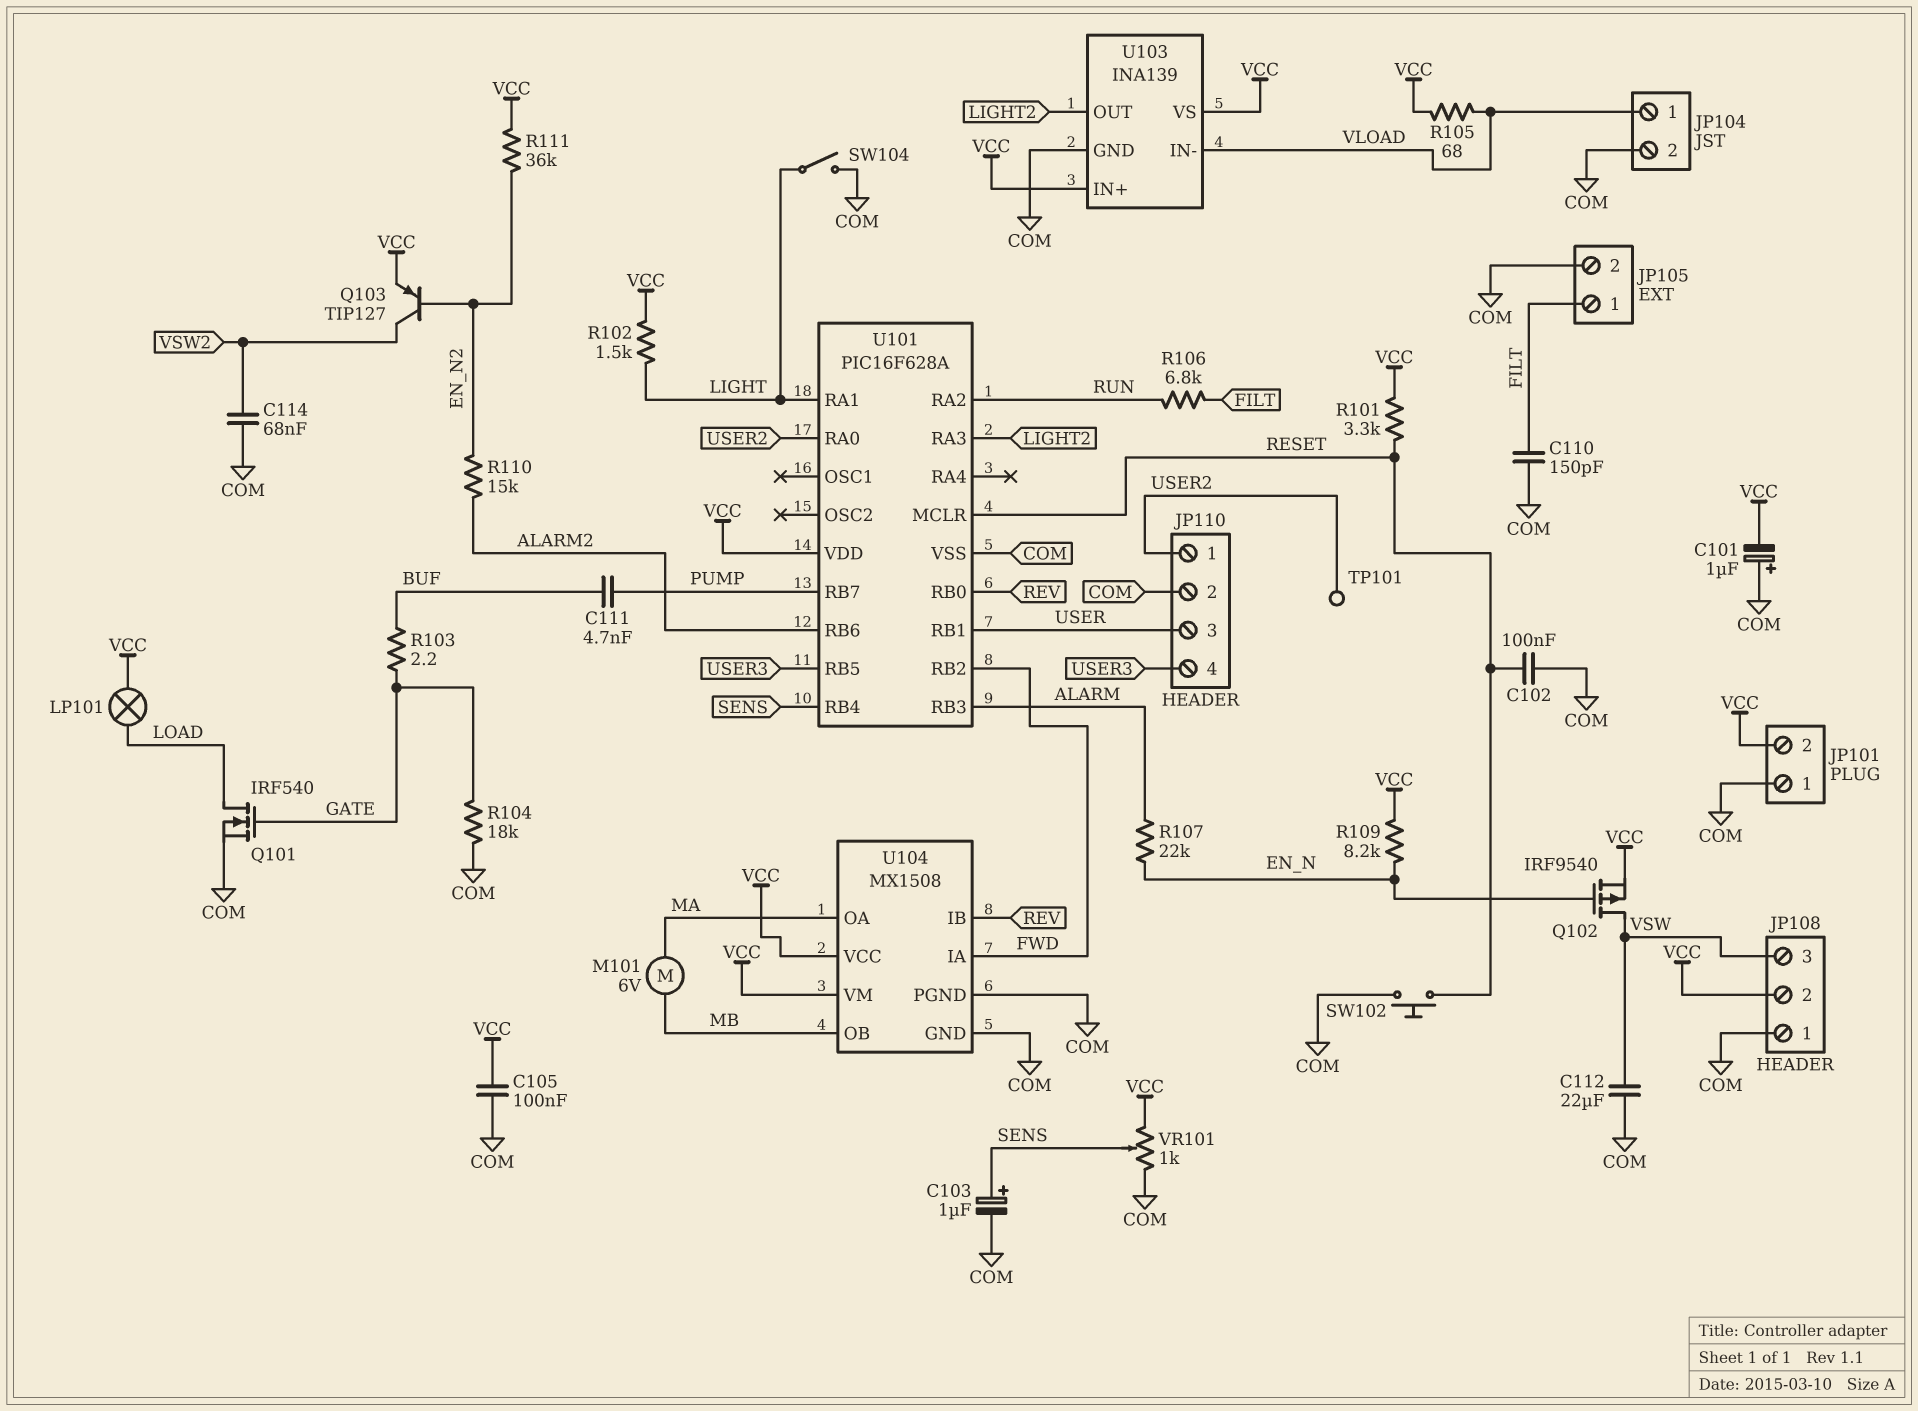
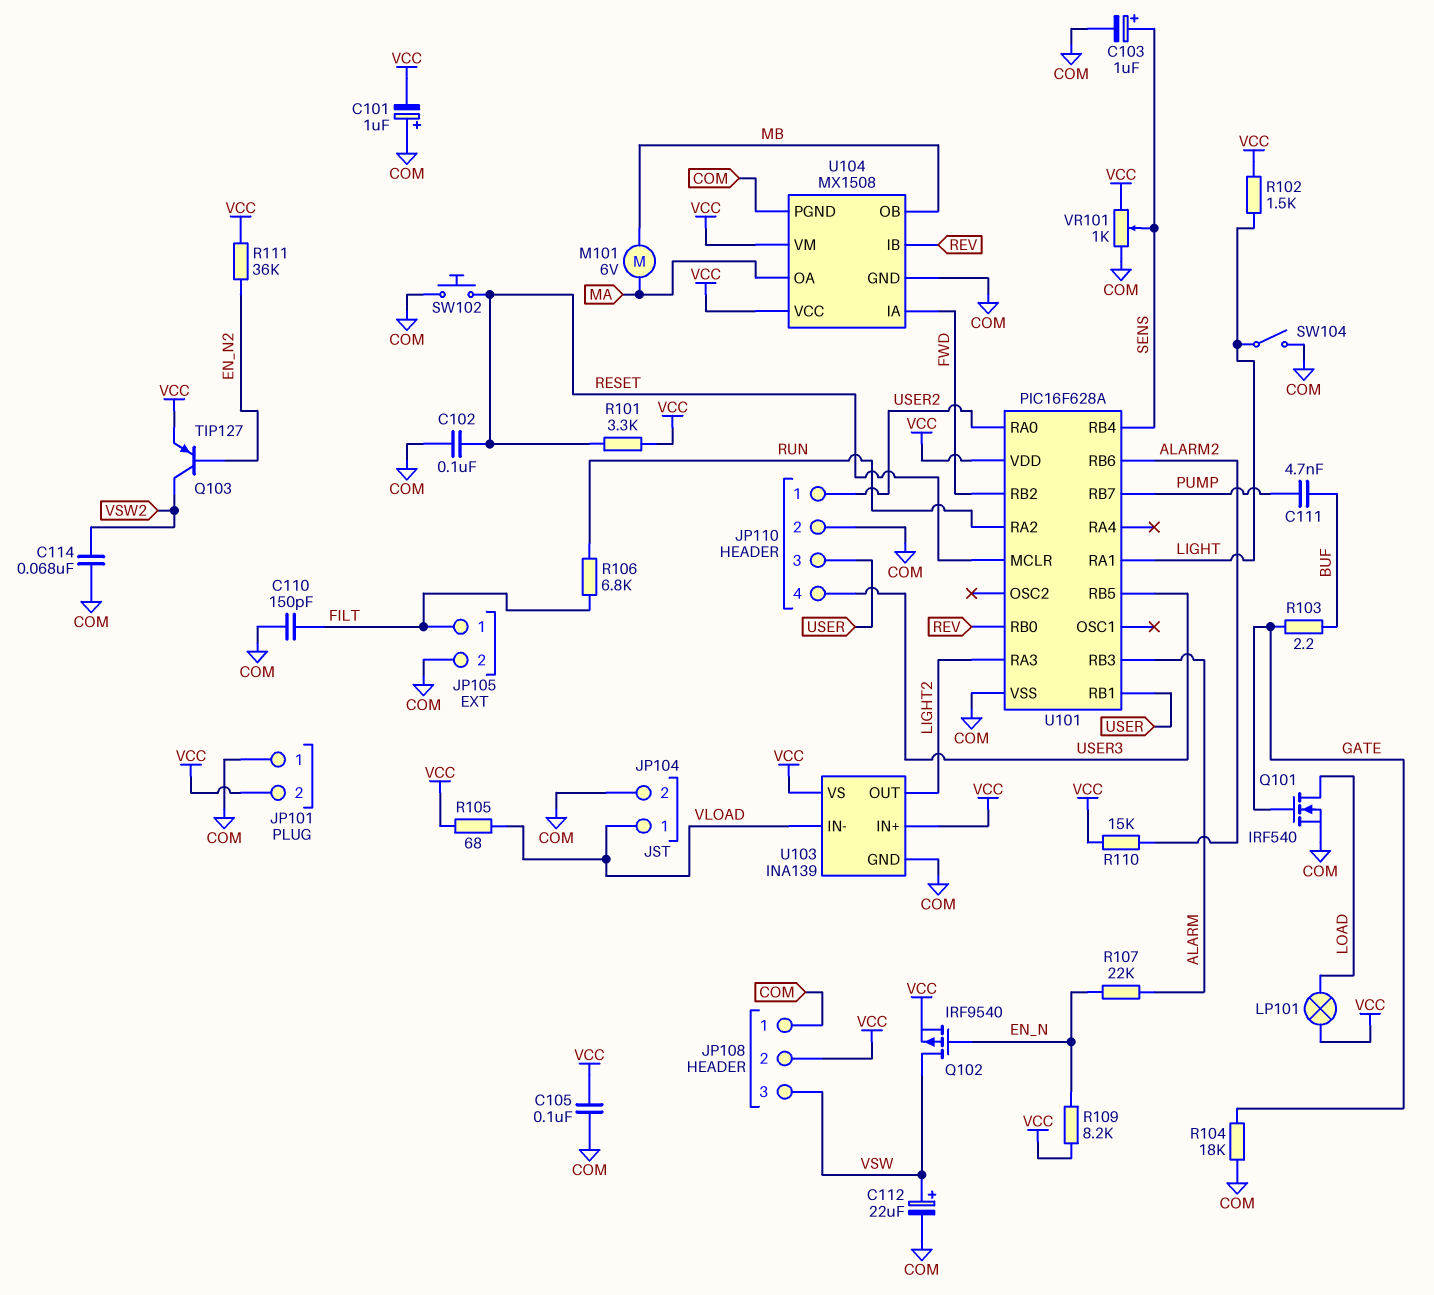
C112: 22uF (COM, VSW) -> 22uF (plus VSW, minus COM)
R110: 15k (ALARM2, EN_N2) -> 15k (ALARM2, VCC)
TP101: test point (USER2) -> none

